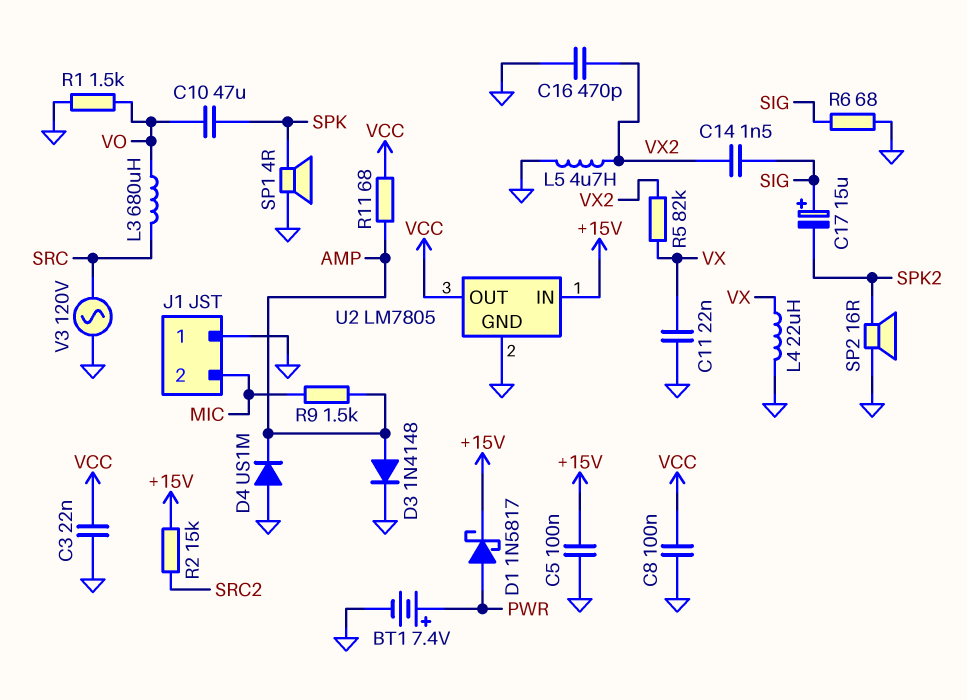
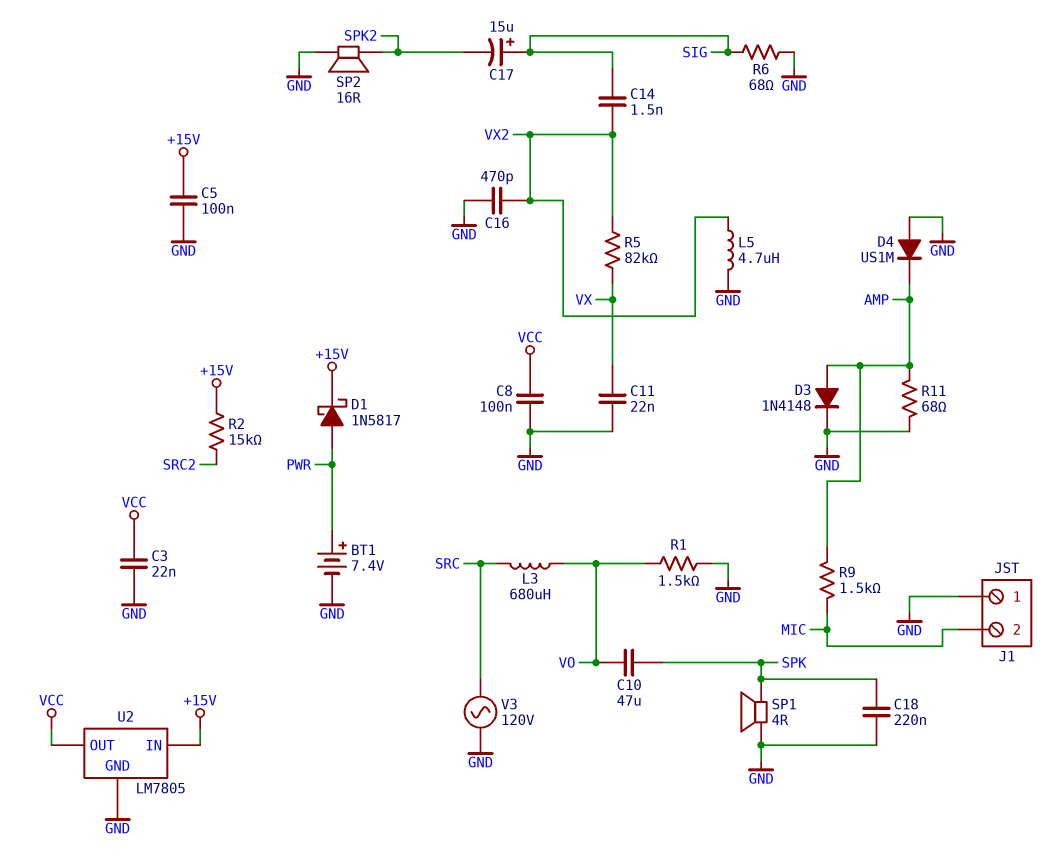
C18: none -> 220nF (GND, SPK)
L4: 22uH (GND, VX) -> none
R11: 68 (AMP, VCC) -> 68 (AMP, GND)

